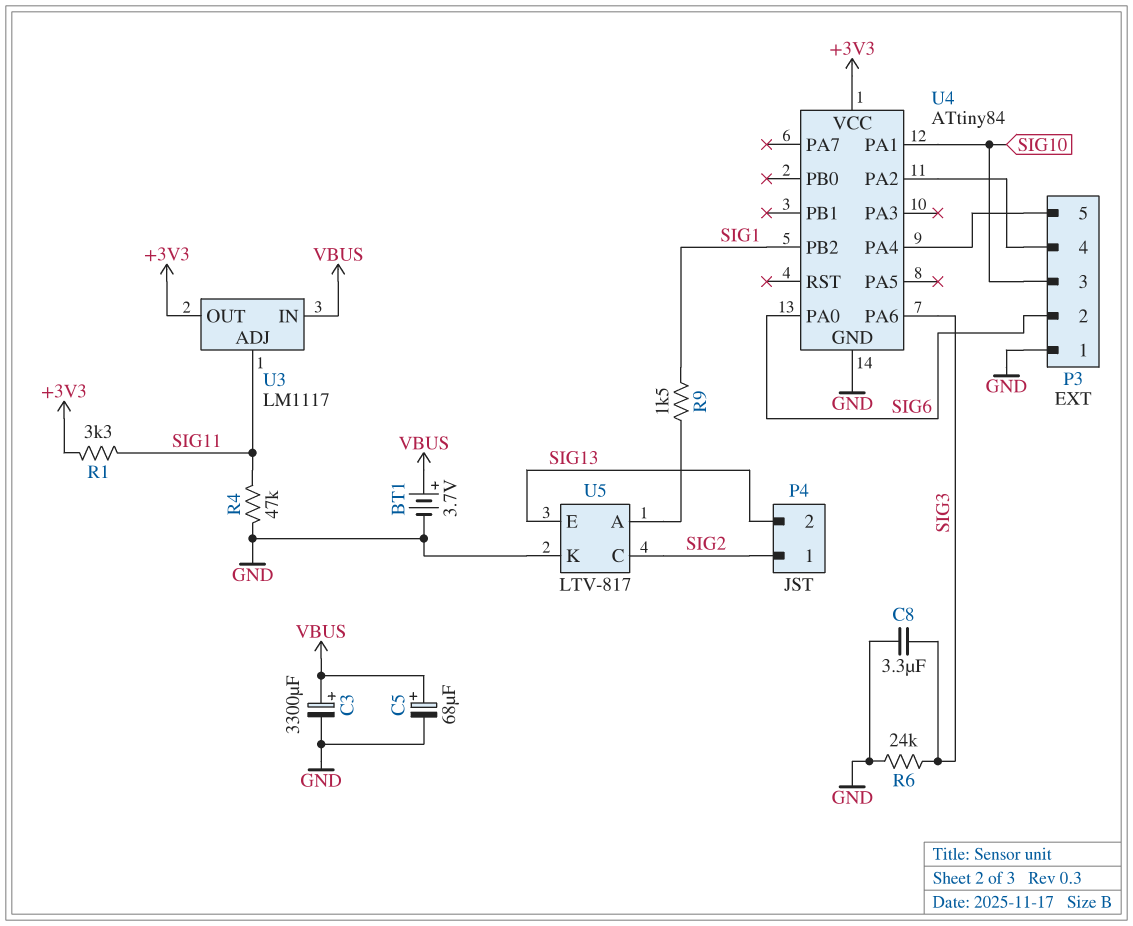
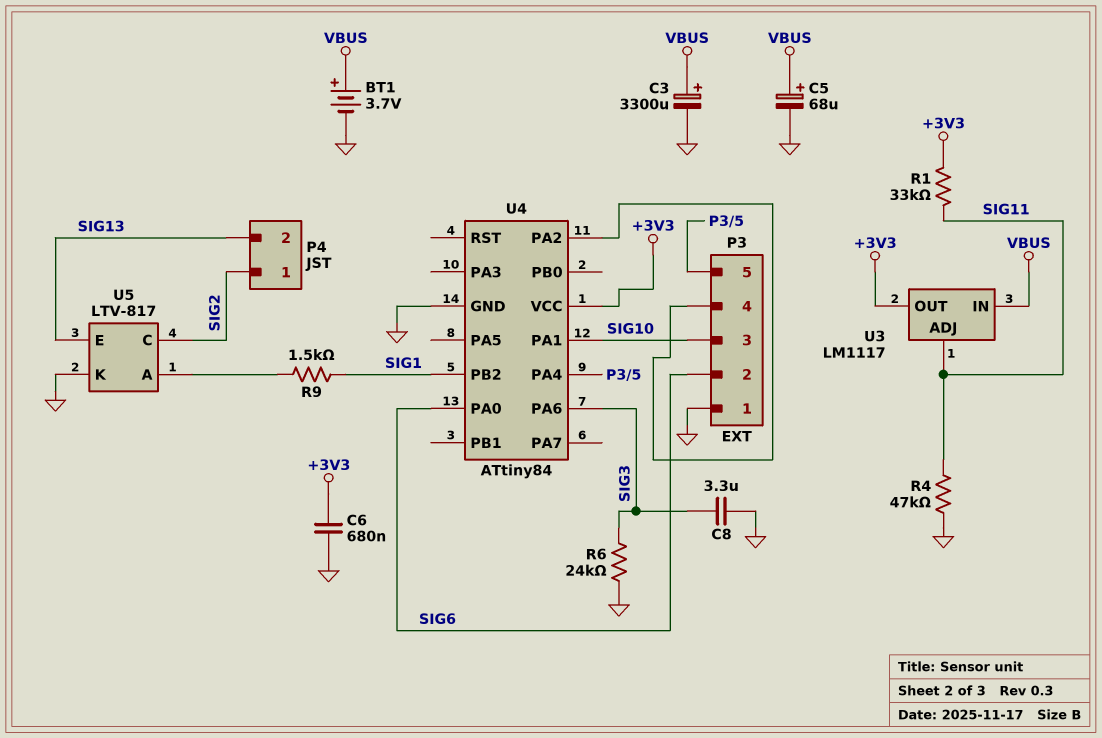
C6: none -> 680nF (+3V3, GND)
R1: 3.3k (+3V3, SIG11) -> 33k (+3V3, SIG11)

